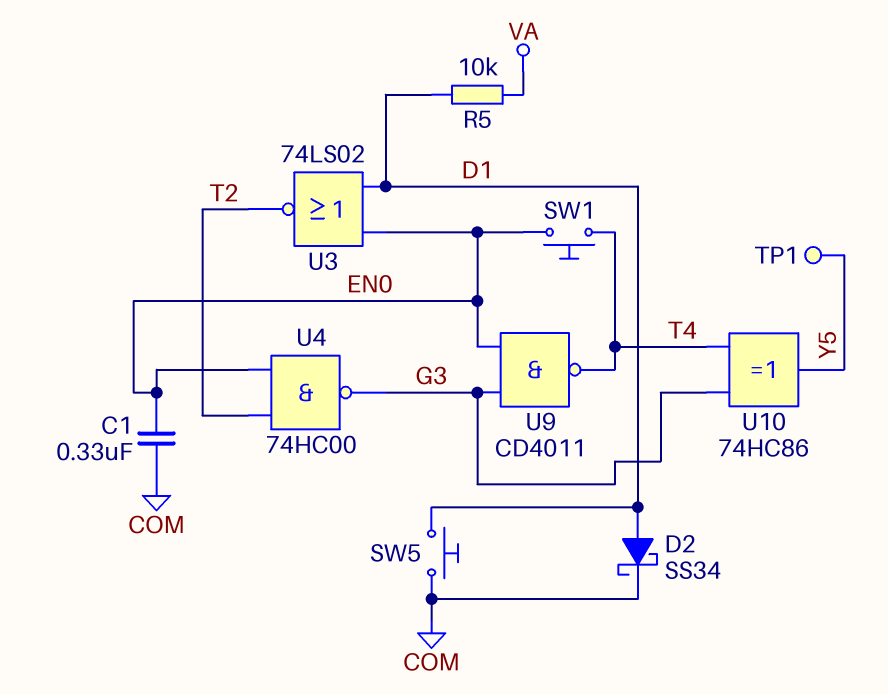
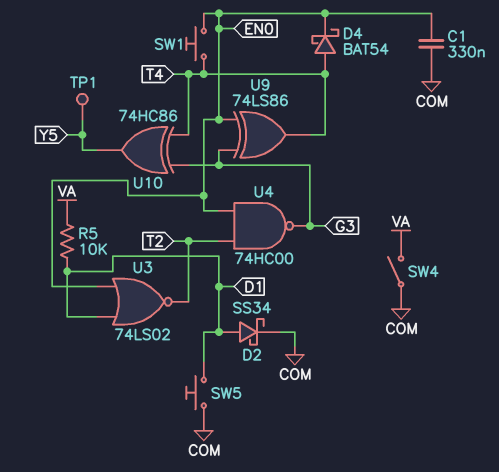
D4: none -> schottky BAT54 (A T4, K EN0)
SW4: none -> switch (COM, VA)
U9: NAND CD4011 (in EN0, in G3, out T4) -> XOR 74LS86 (in EN0, in G3, out T4)

